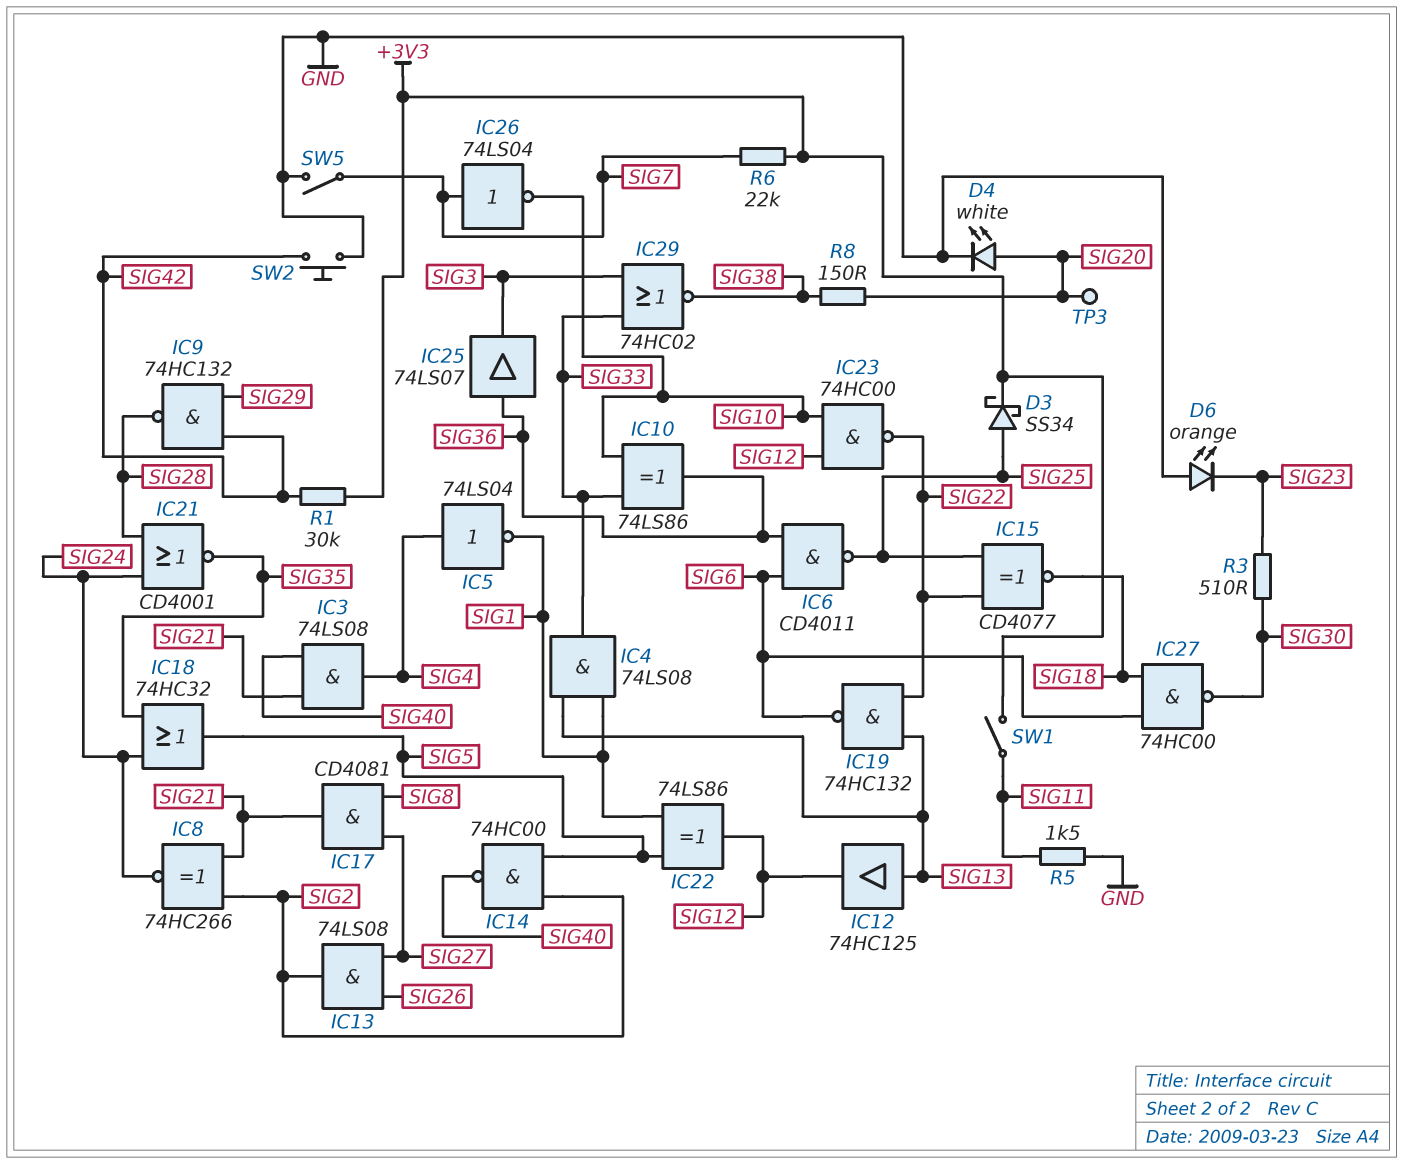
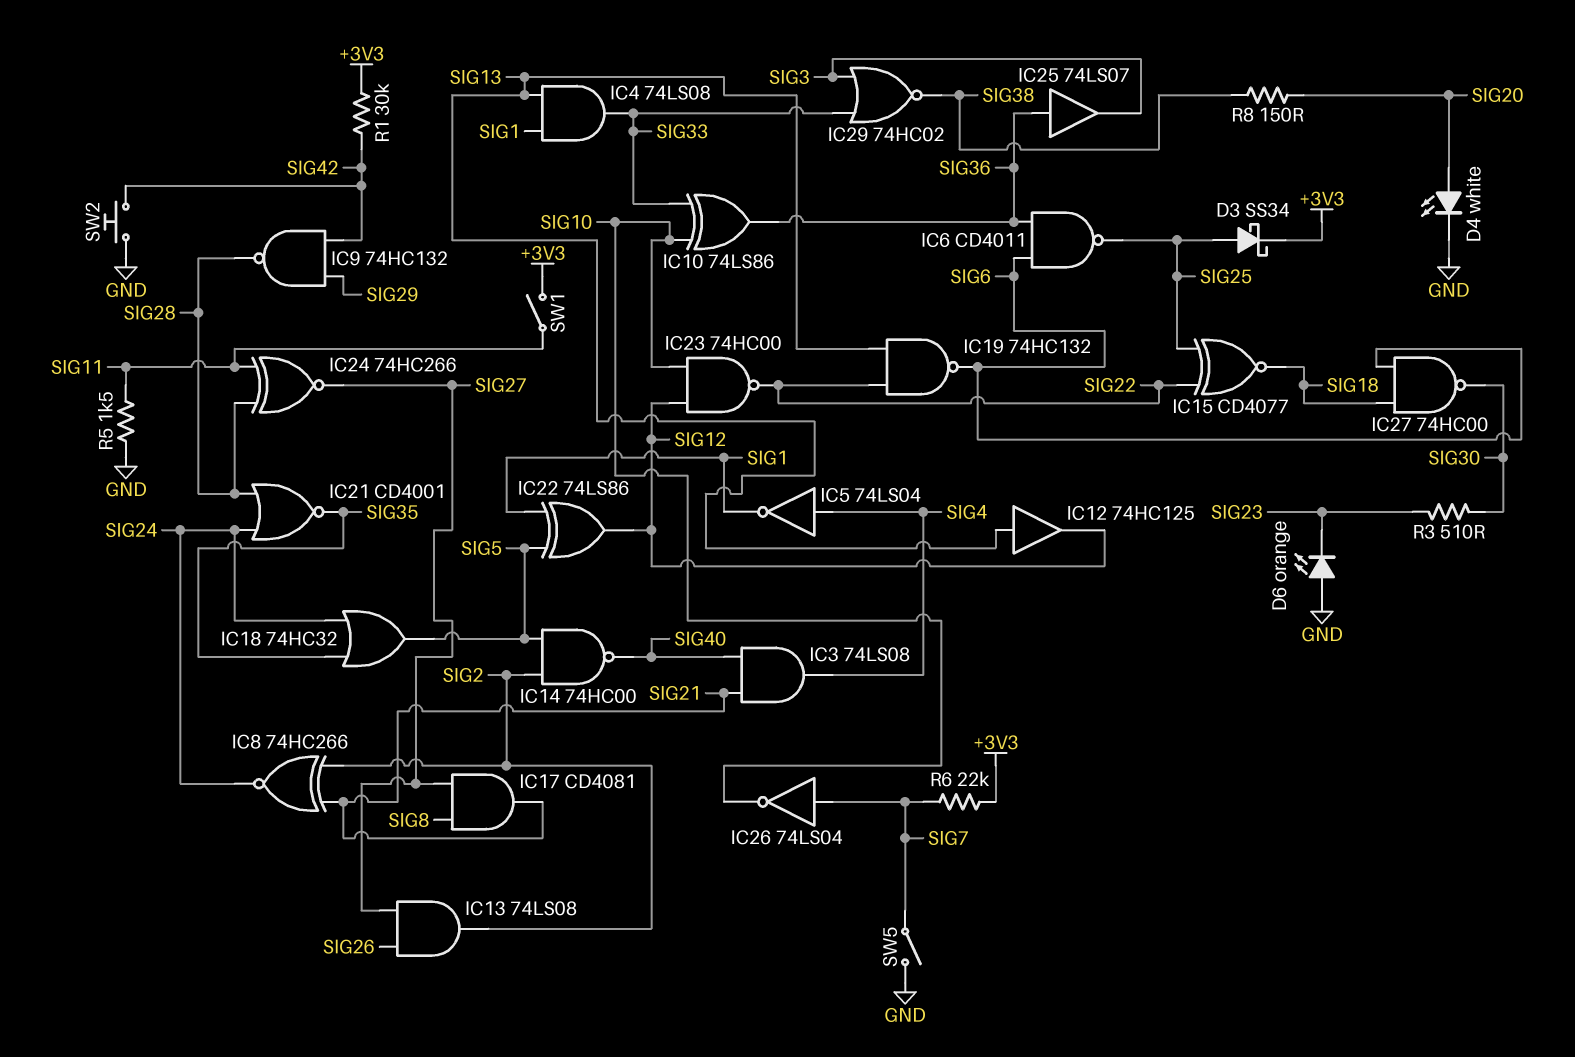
IC24: none -> XNOR 74HC266 (in SIG11, in SIG28, out SIG27)
TP3: test point (SIG20) -> none

